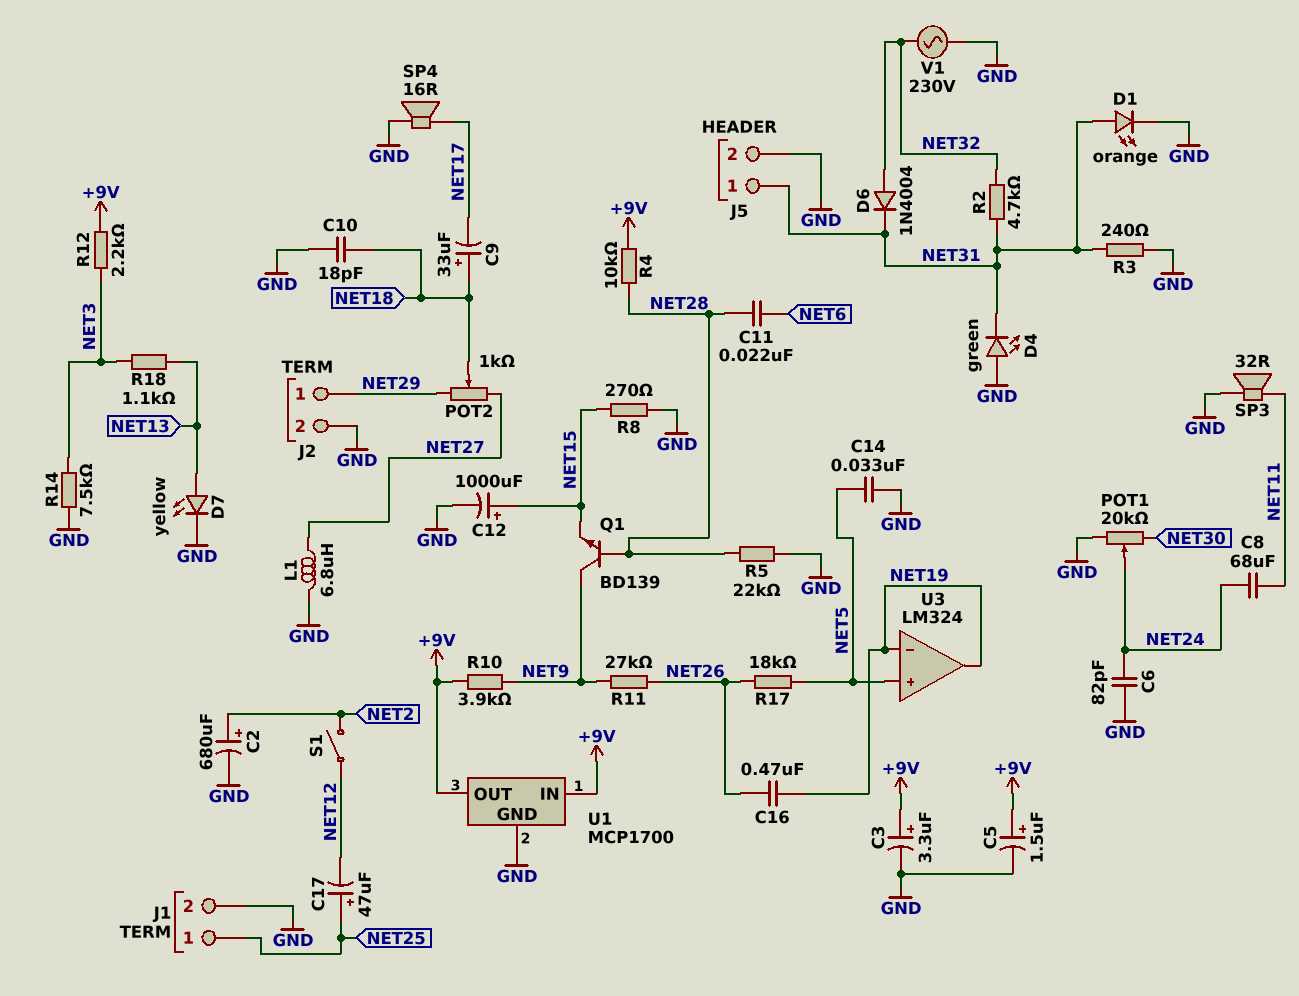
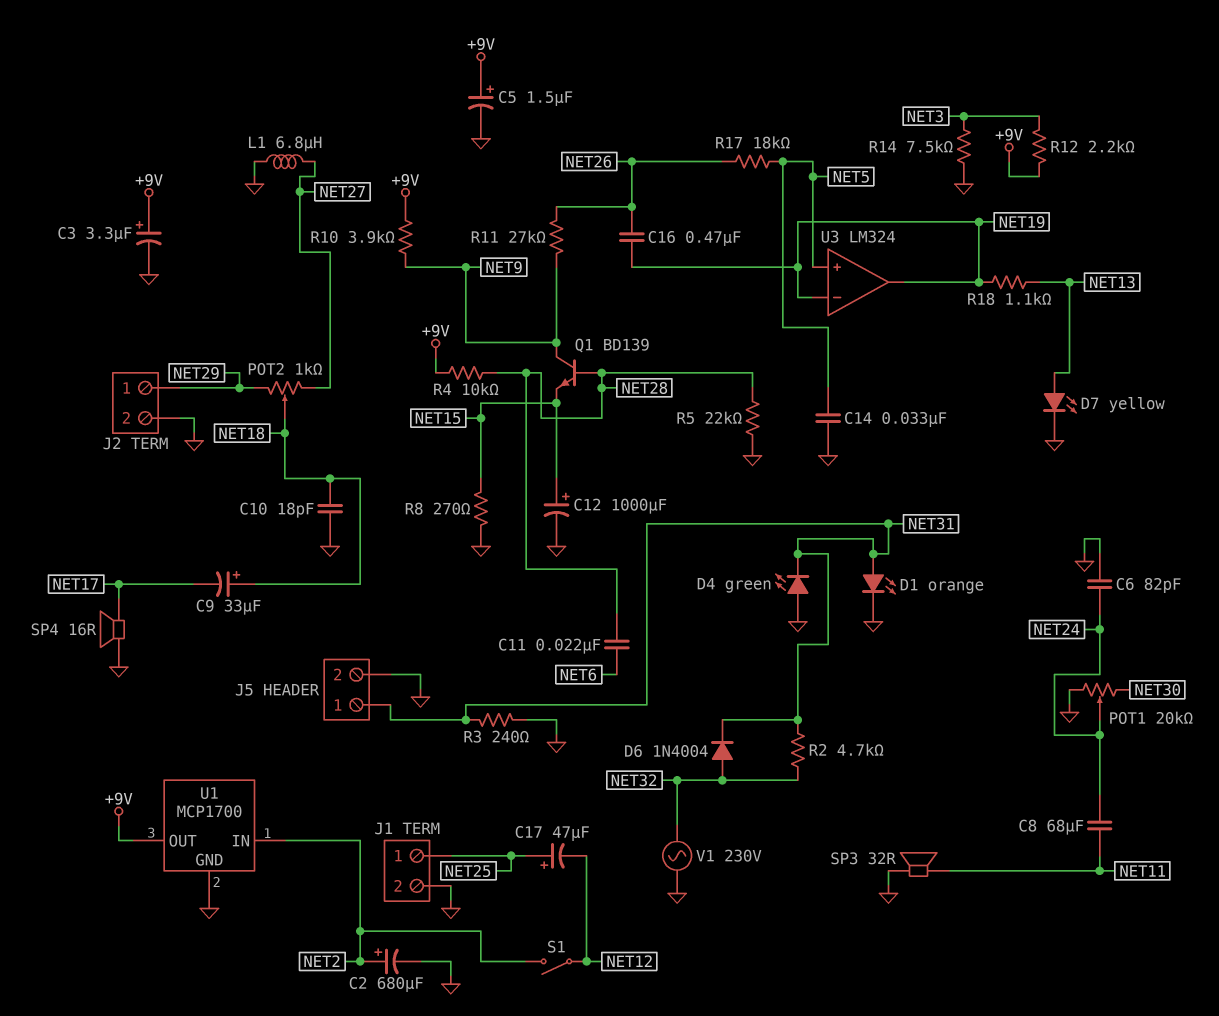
R18: 1.1k (NET3, NET13) -> 1.1k (NET13, NET19)
U1 pin IN: +9V -> NET2

